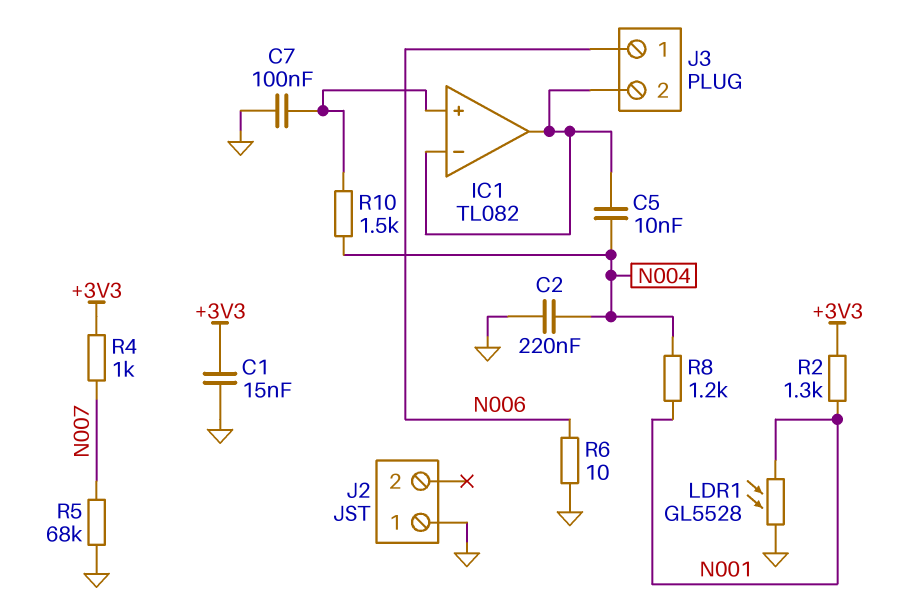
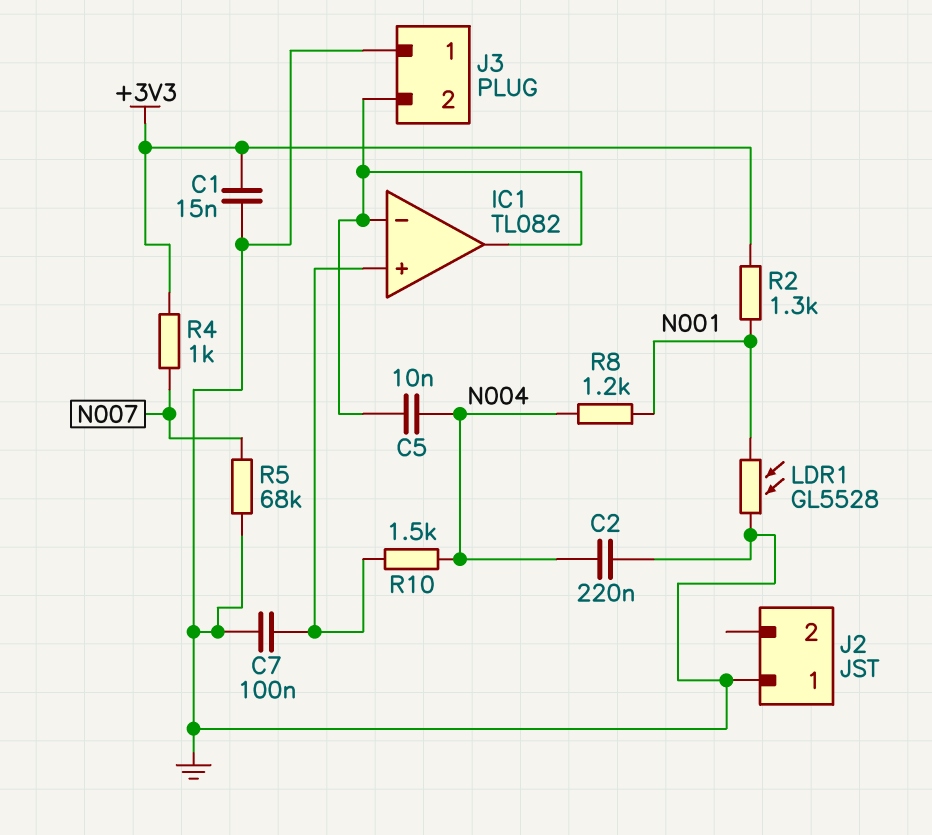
J3 pin 1: N006 -> GND
R6: 10 (GND, N006) -> none

